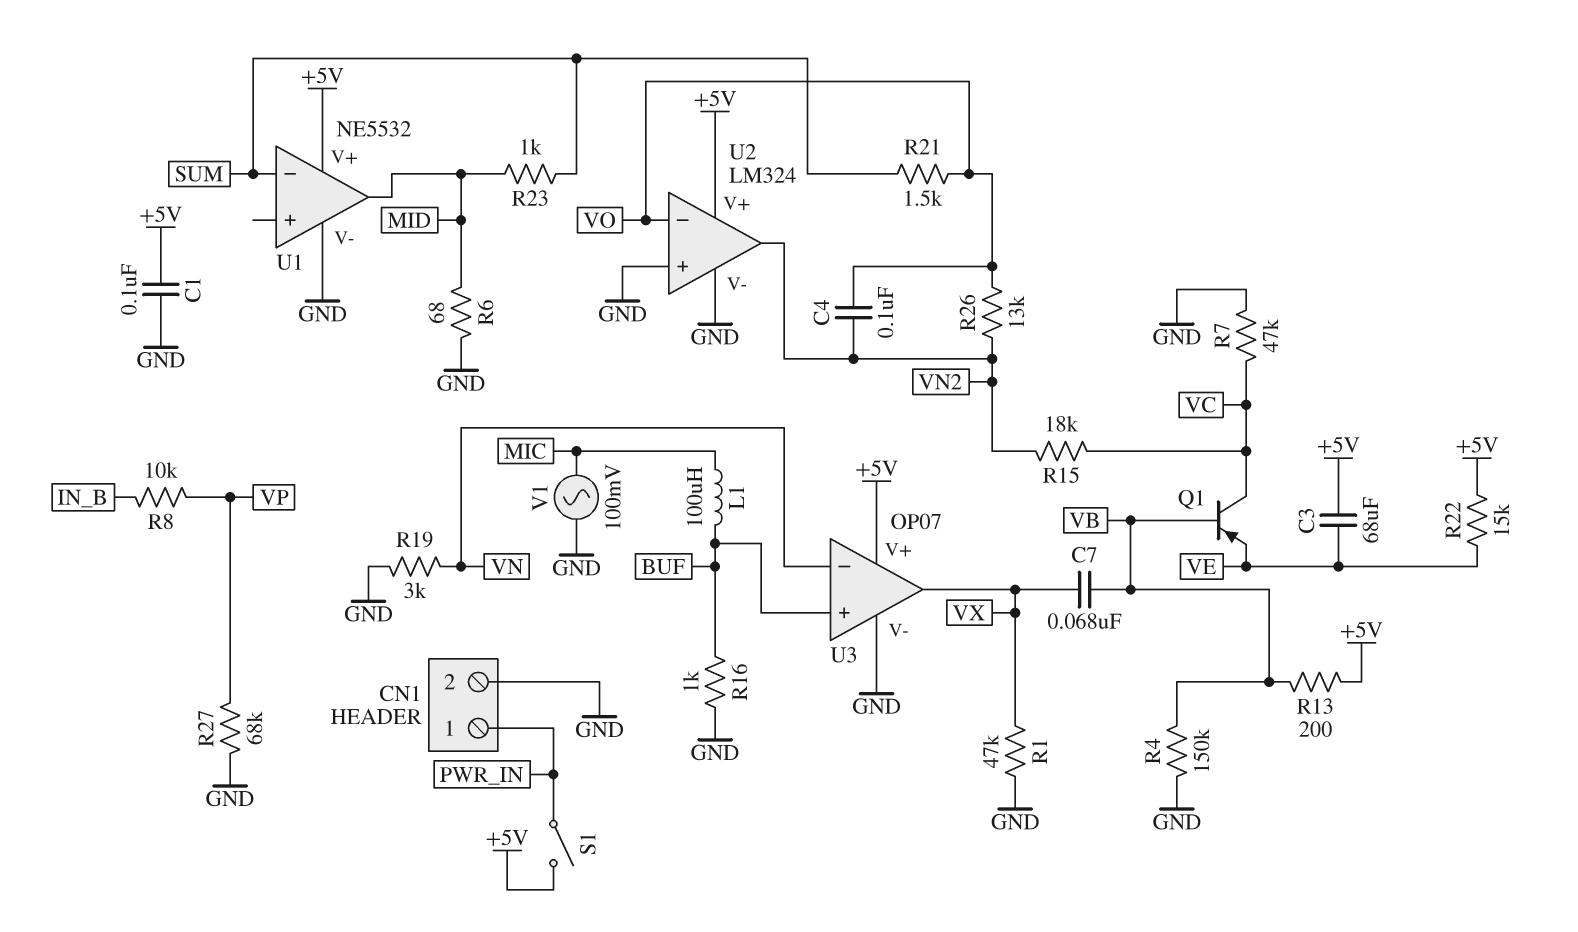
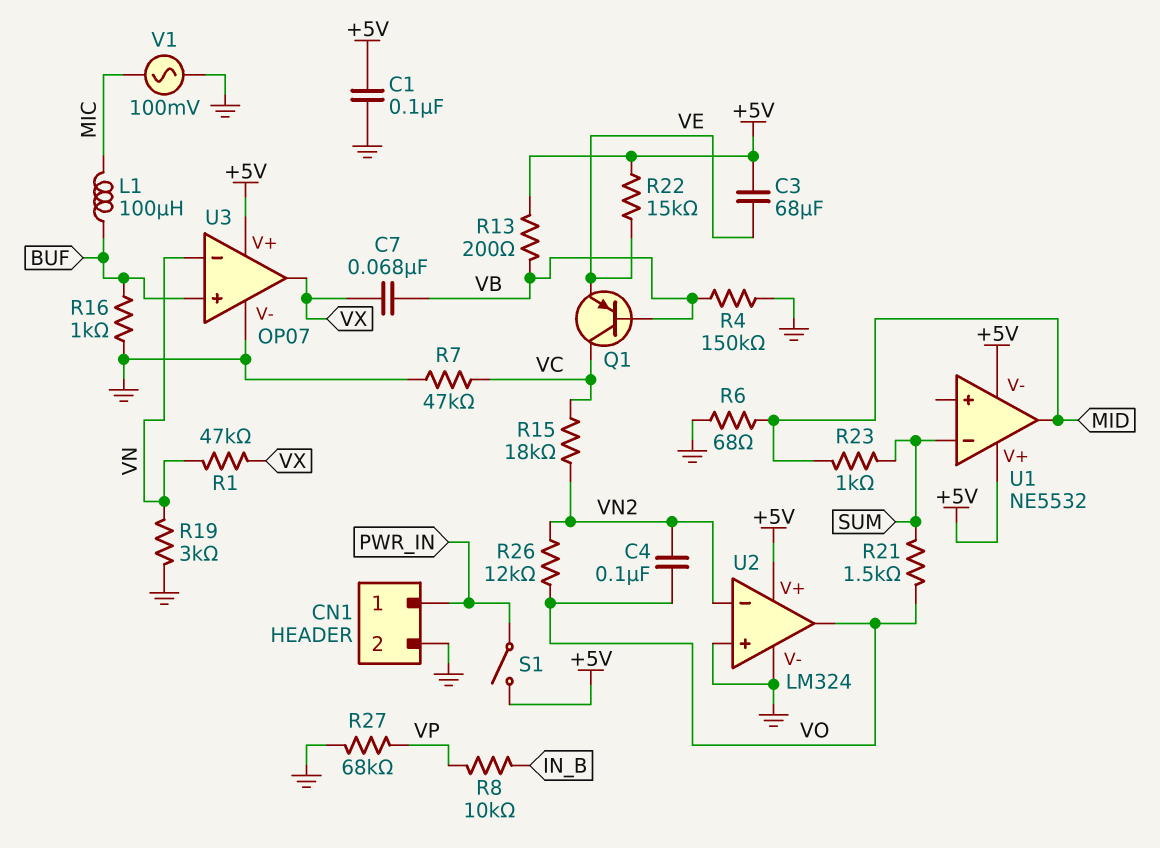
R1: 47k (GND, VX) -> 47k (VN, VX)
R26: 13k (VN2, VO) -> 12k (VN2, VO)
U1 pin V-: GND -> +5V
U2 pin in-: VO -> VN2
U2 pin out: VN2 -> VO

